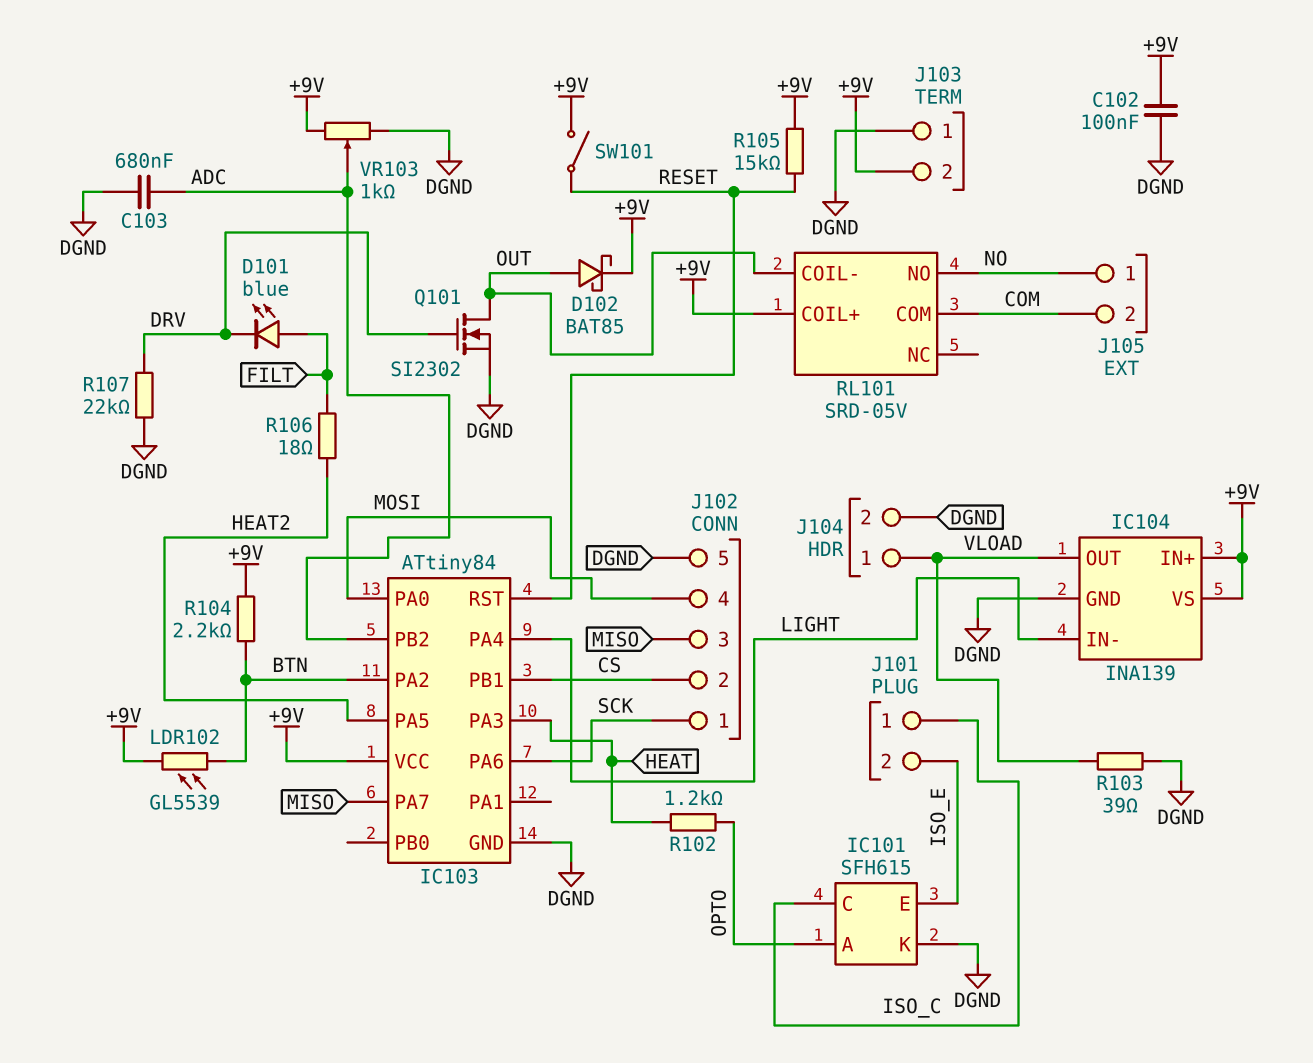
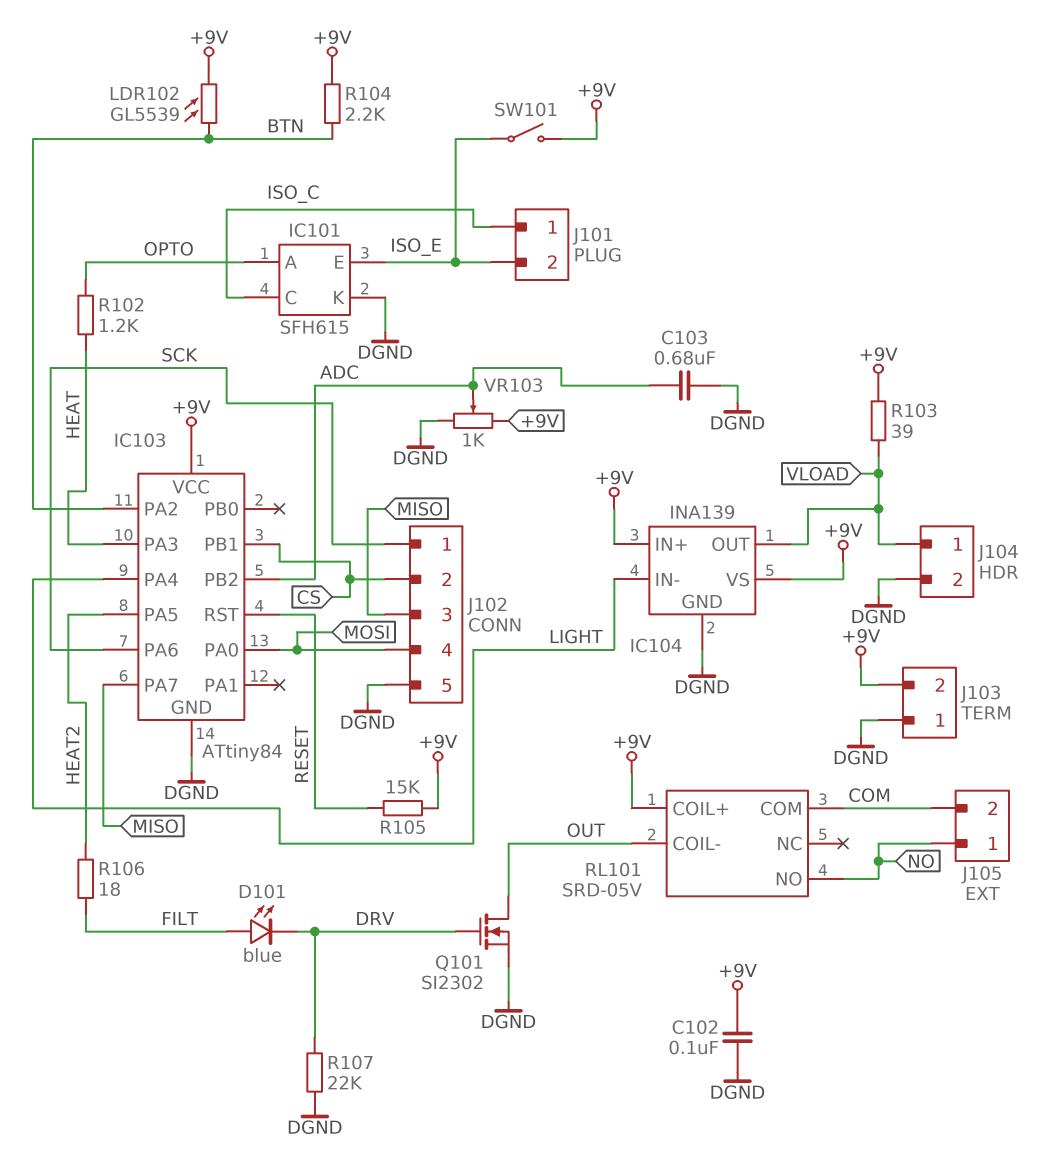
D102: schottky BAT85 (A OUT, K +9V) -> none
R103: 39 (DGND, VLOAD) -> 39 (+9V, VLOAD)
SW101: switch (+9V, RESET) -> switch (+9V, ISO_E)

